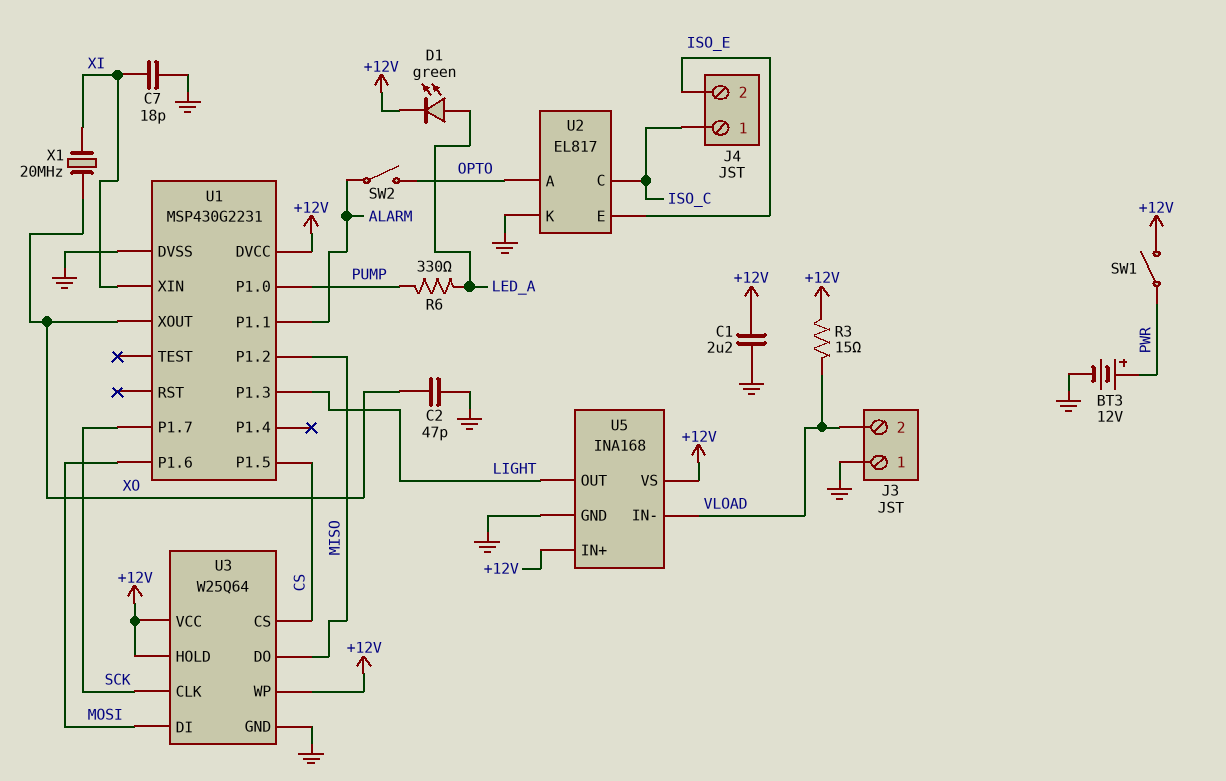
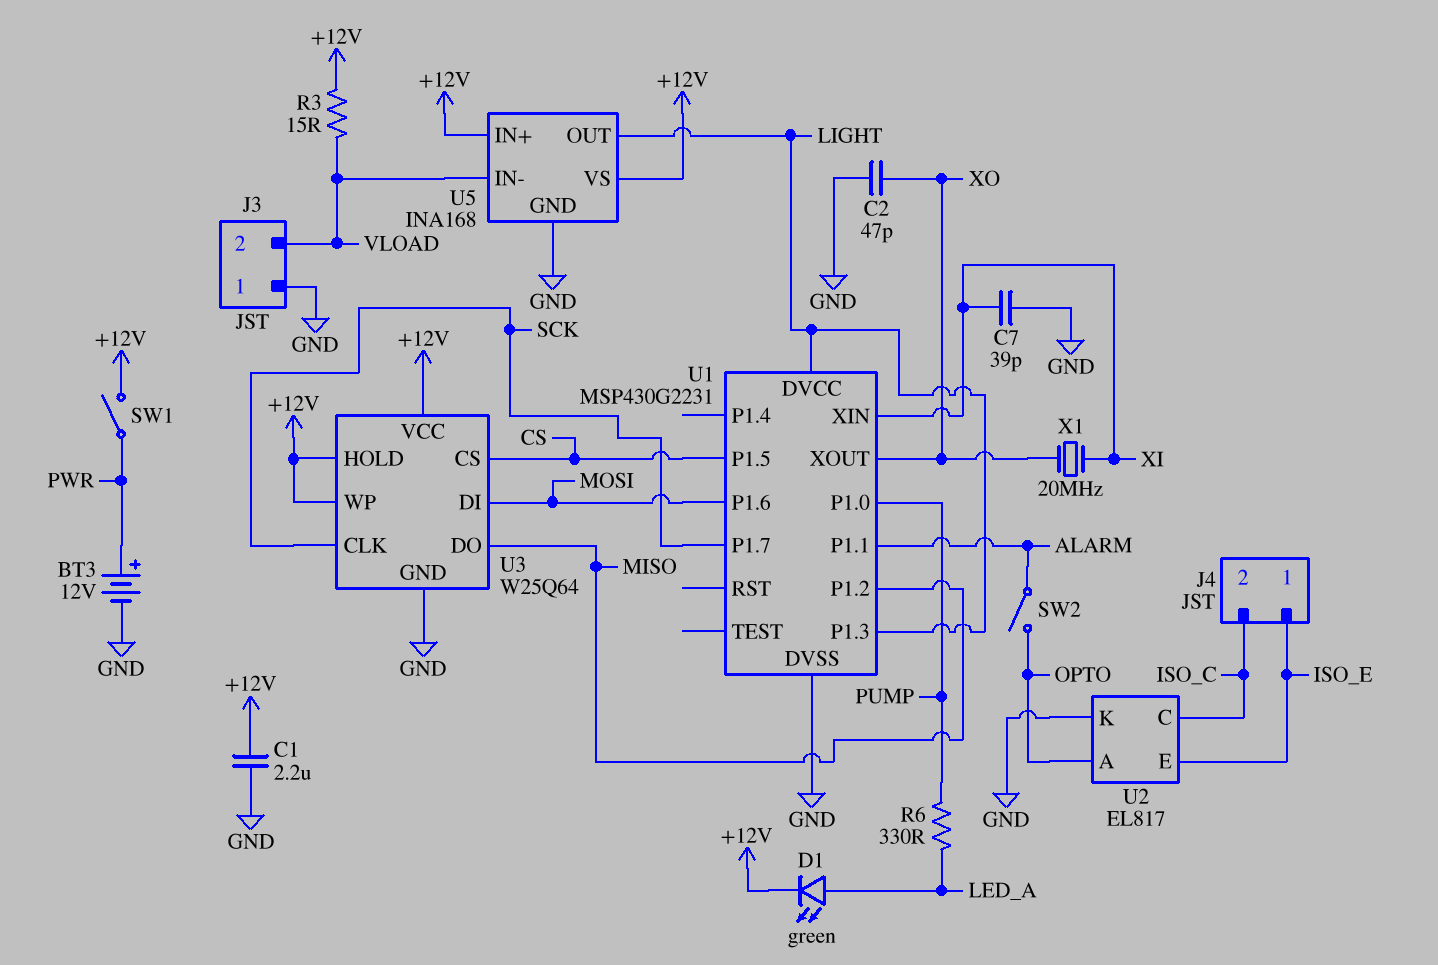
C7: 18pF (GND, XI) -> 39pF (GND, XI)
J4 pin 1: ISO_C -> ISO_E
J4 pin 2: ISO_E -> ISO_C
U1 pin DVCC: +12V -> LIGHT

